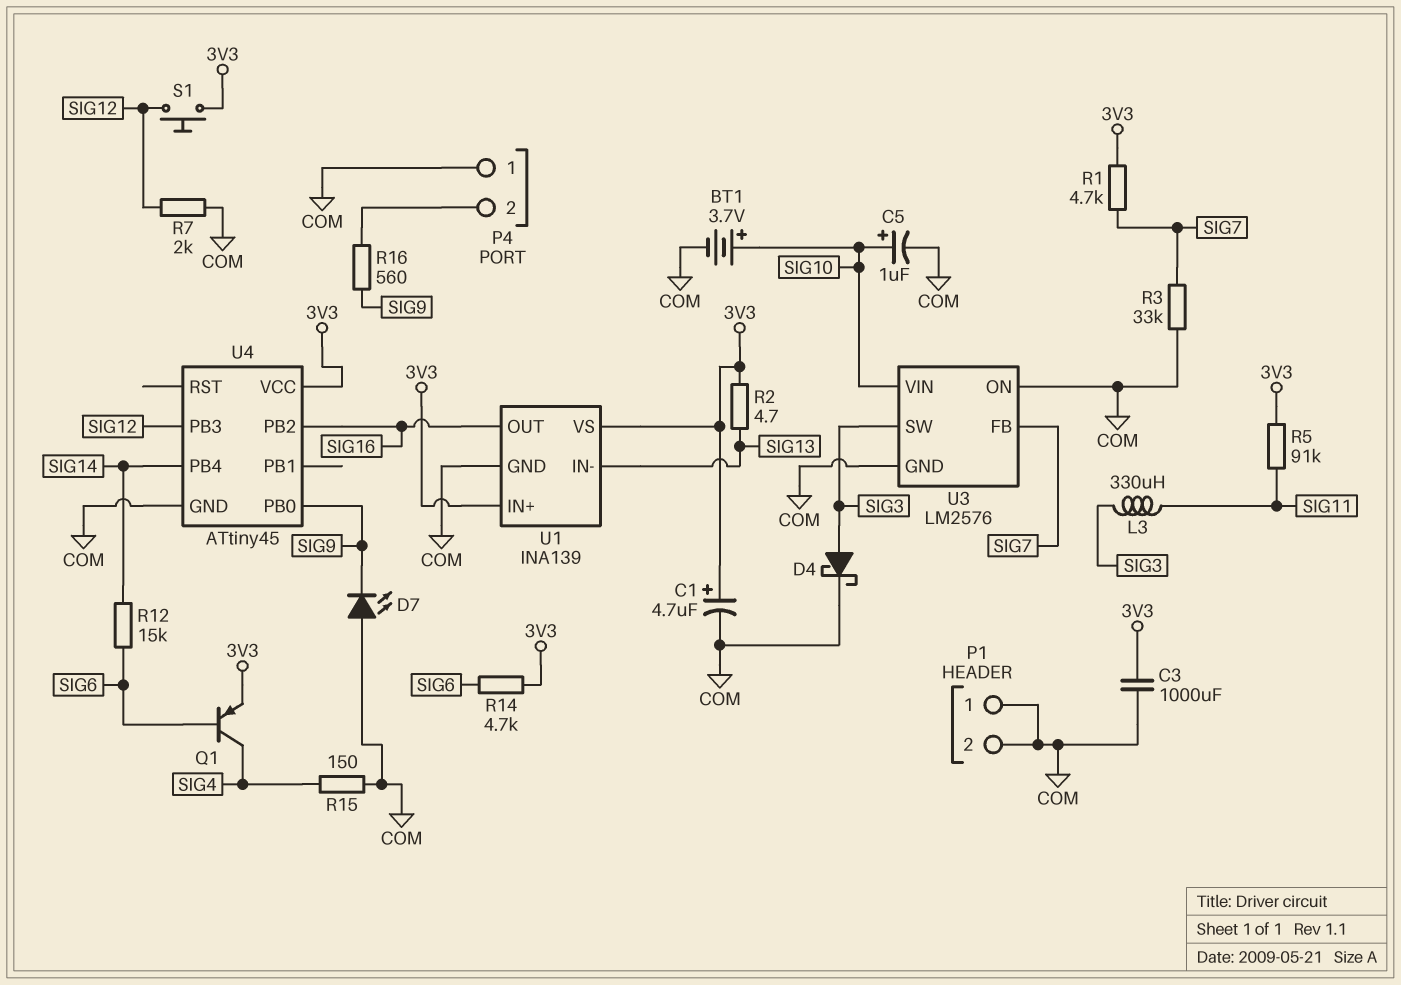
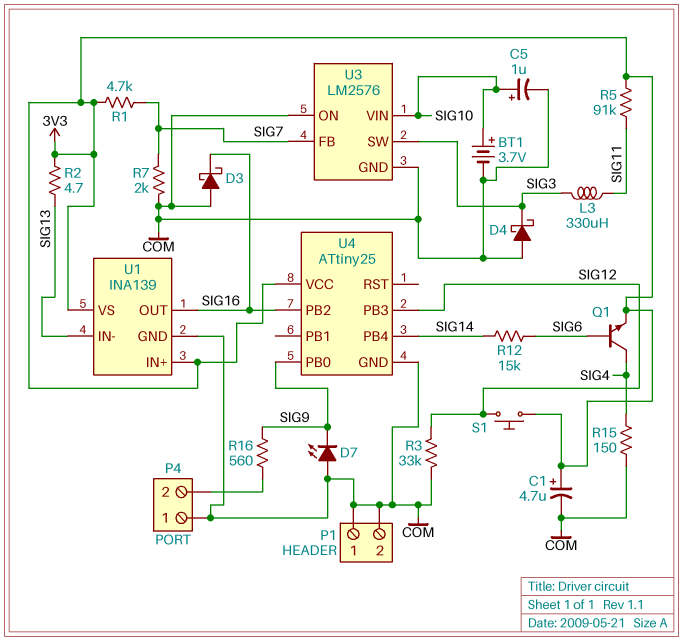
C3: 1000uF (3V3, COM) -> none
D3: none -> schottky (A COM, K SIG16)
D4: schottky (A SIG3, K COM) -> schottky (A COM, K SIG3)
Q1: PNP (B SIG6, C SIG4, E 3V3) -> NPN (B SIG6, C SIG4, E 3V3)
R3: 33k (COM, SIG7) -> 33k (COM, SIG12)
R7: 2k (COM, SIG12) -> 2k (COM, SIG7)
R14: 4.7k (3V3, SIG6) -> none
U4: ATtiny45 -> ATtiny25

